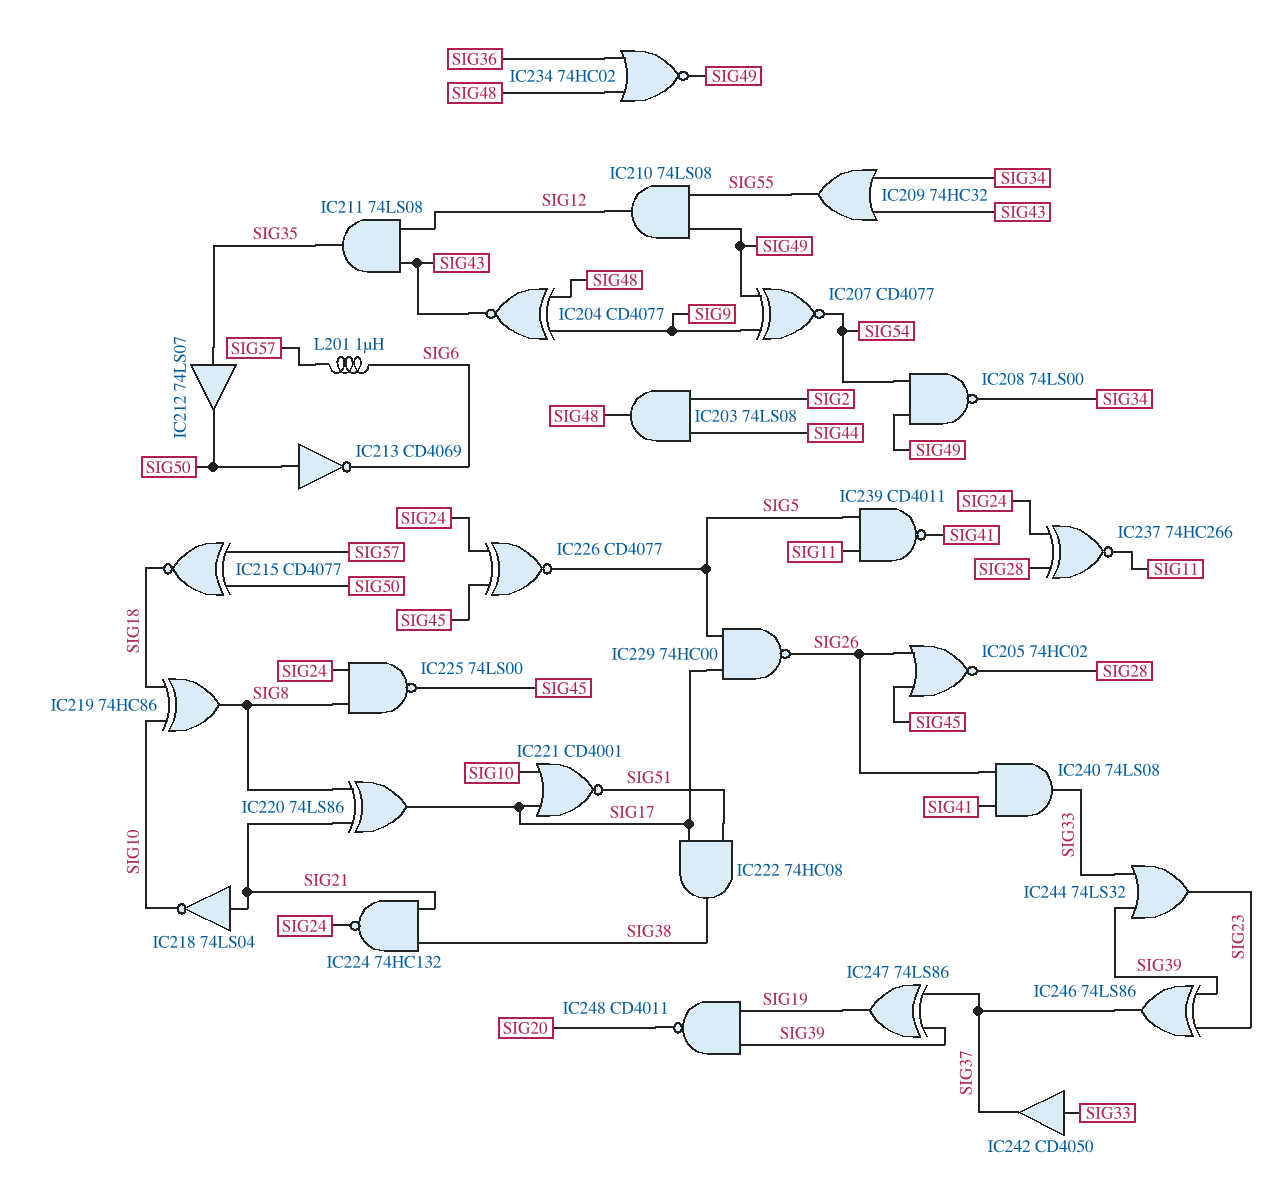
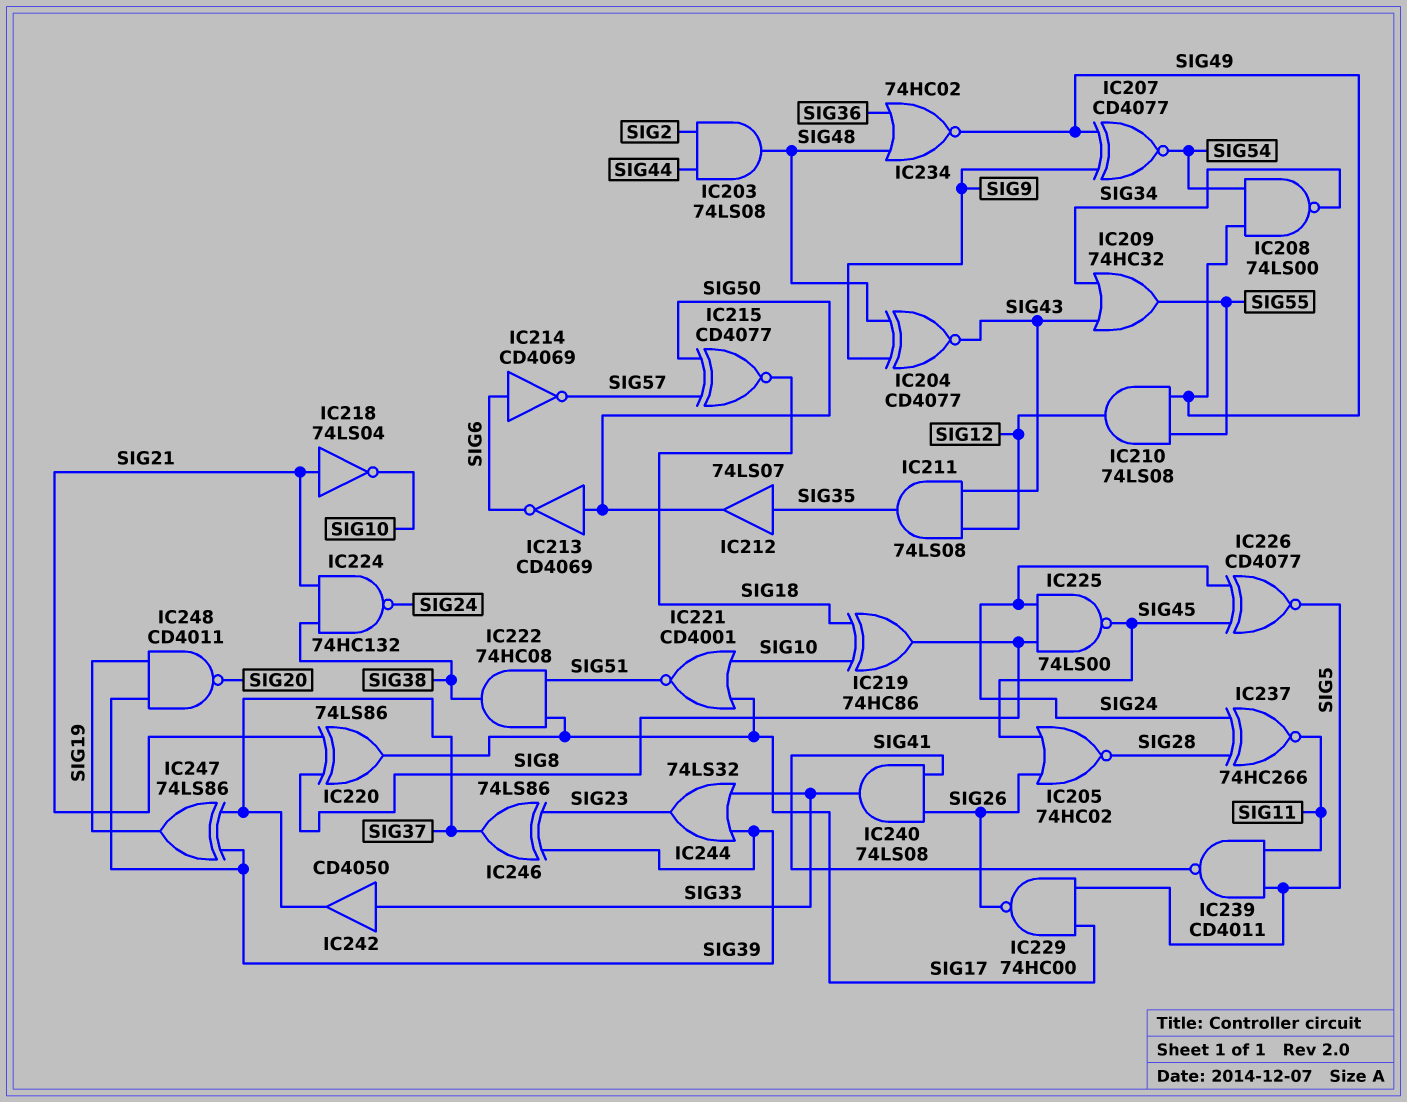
IC214: none -> NOT CD4069 (in SIG6, out SIG57)
L201: 1uH (SIG6, SIG57) -> none

